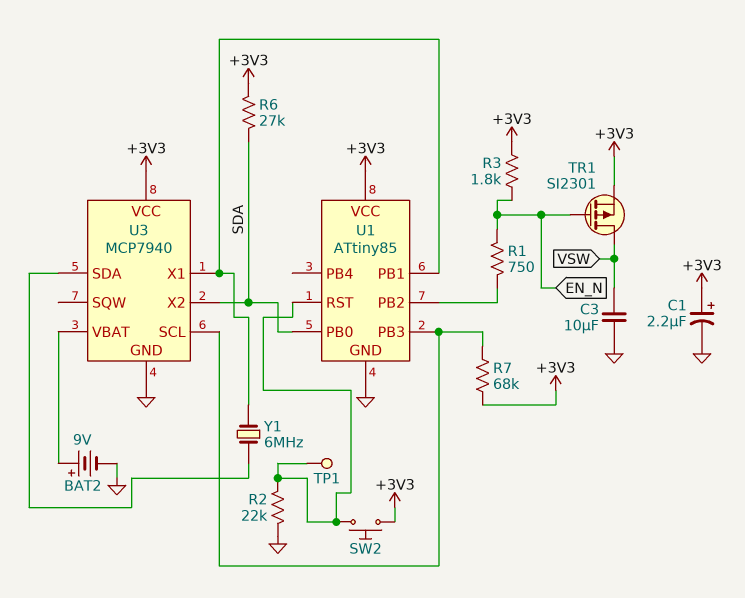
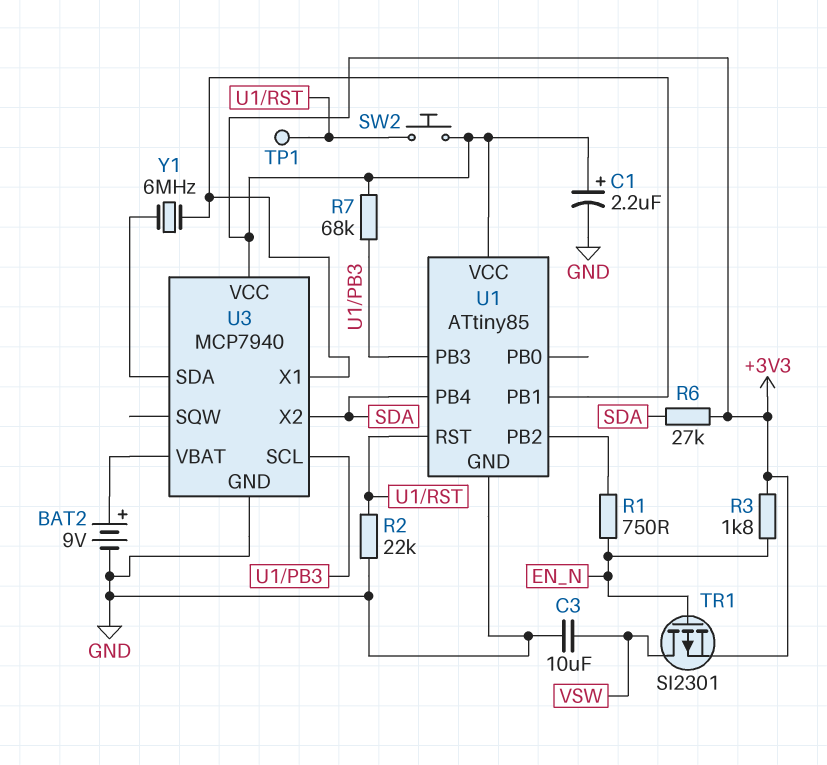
U1 pin PB0: SDA -> none
U1 pin PB4: none -> SDA

